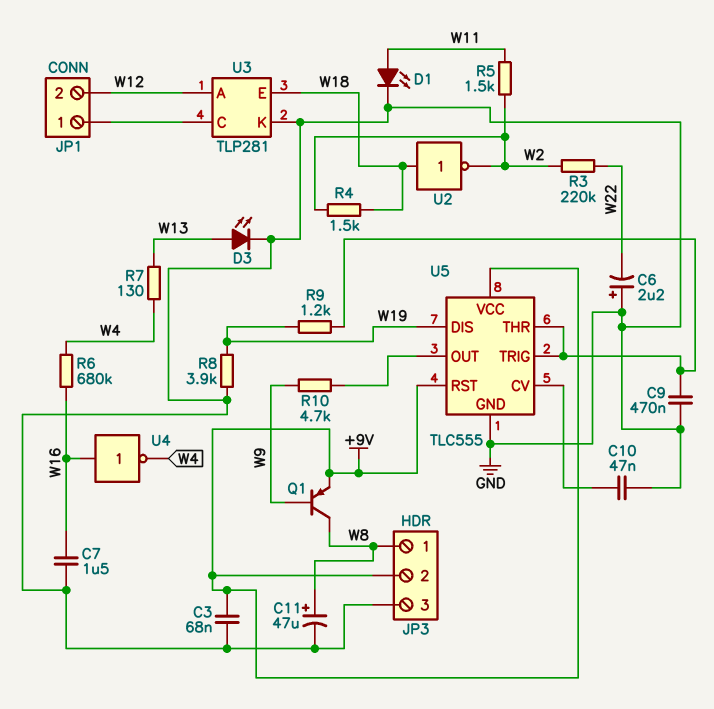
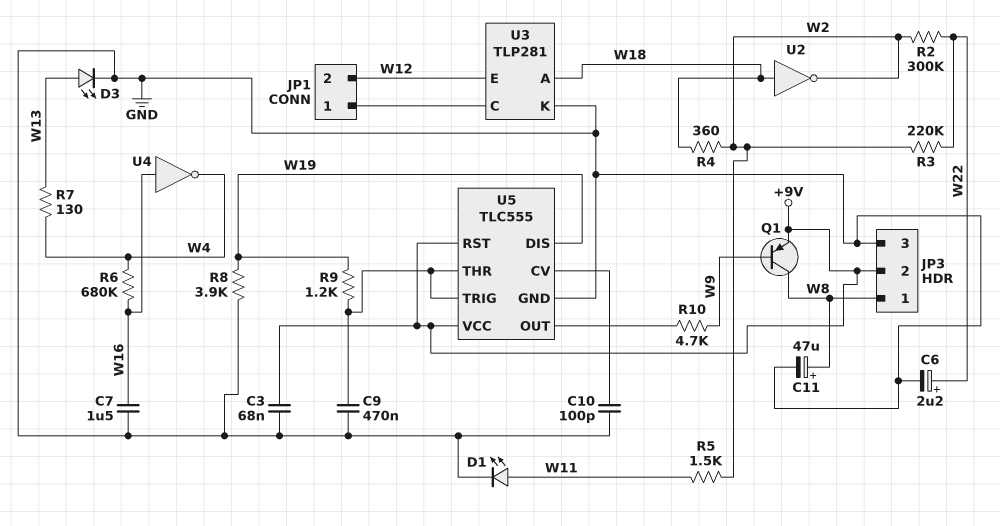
C6: 2.2uF (plus GND, minus W22) -> 2.2uF (plus W22, minus GND)
C10: 47nF (GND, U5/CV) -> 100pF (GND, U5/CV)
R2: none -> 300k (W2, W22)
R4: 1.5k (W2, W18) -> 360 (W2, W18)
U3 pin A: W12 -> W18
U3 pin E: W18 -> W12

